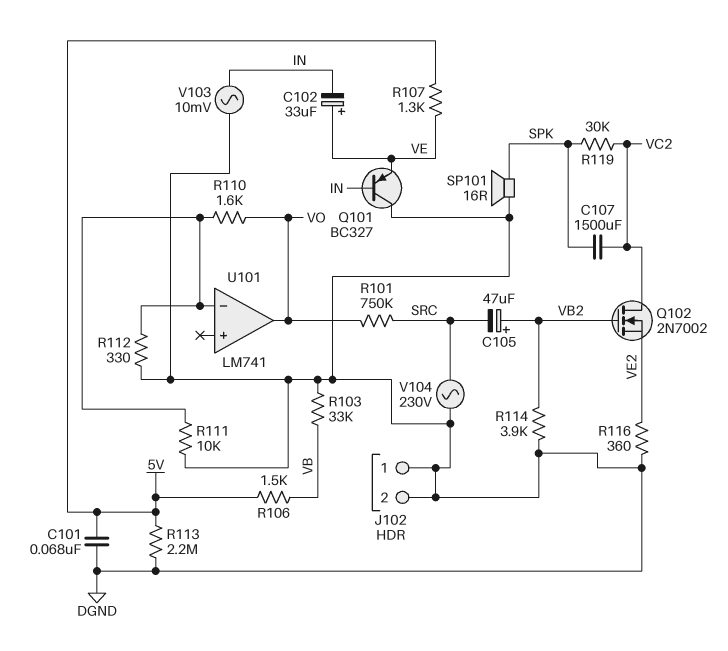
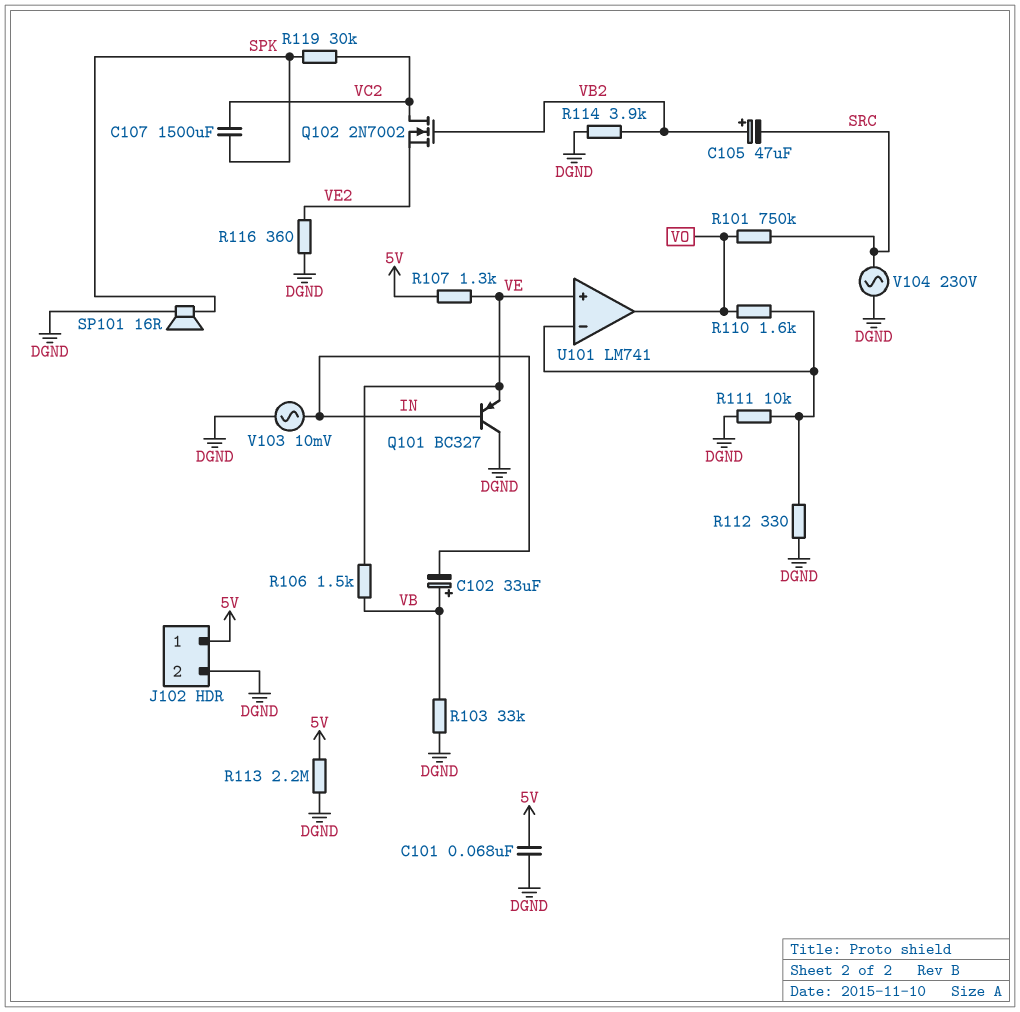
C102: 33uF (plus VE, minus IN) -> 33uF (plus VB, minus IN)
J102 pin 1: DGND -> 5V
R106: 1.5k (5V, VB) -> 1.5k (VB, VE)
U101 pin in+: none -> VE

